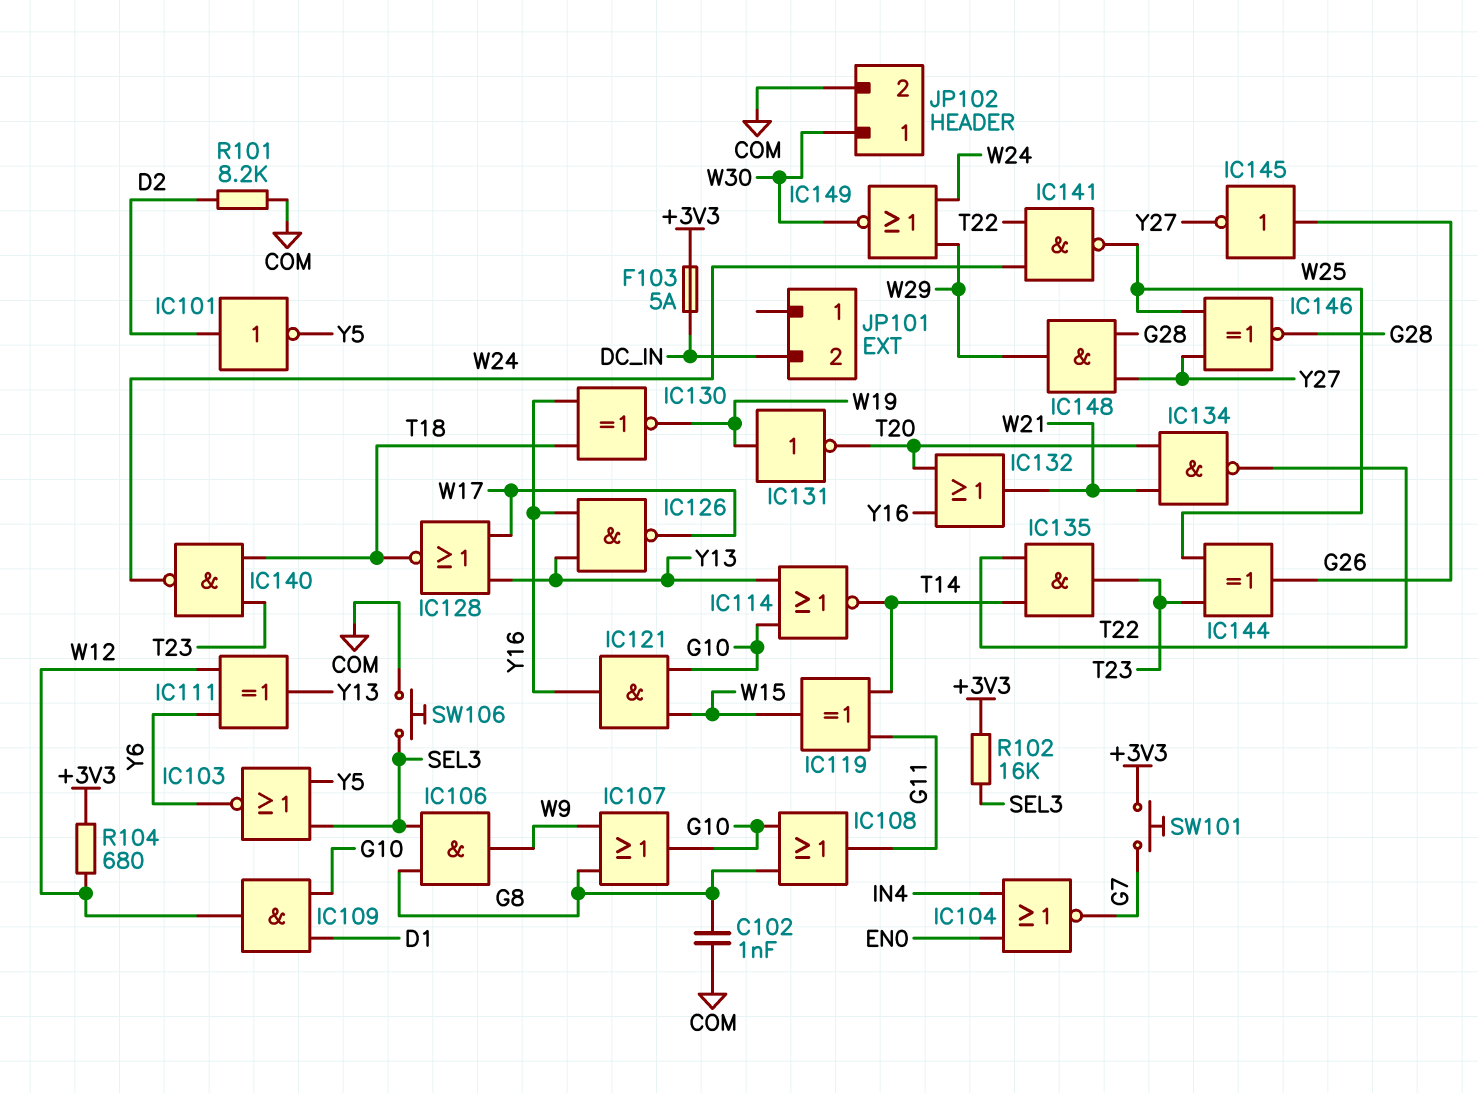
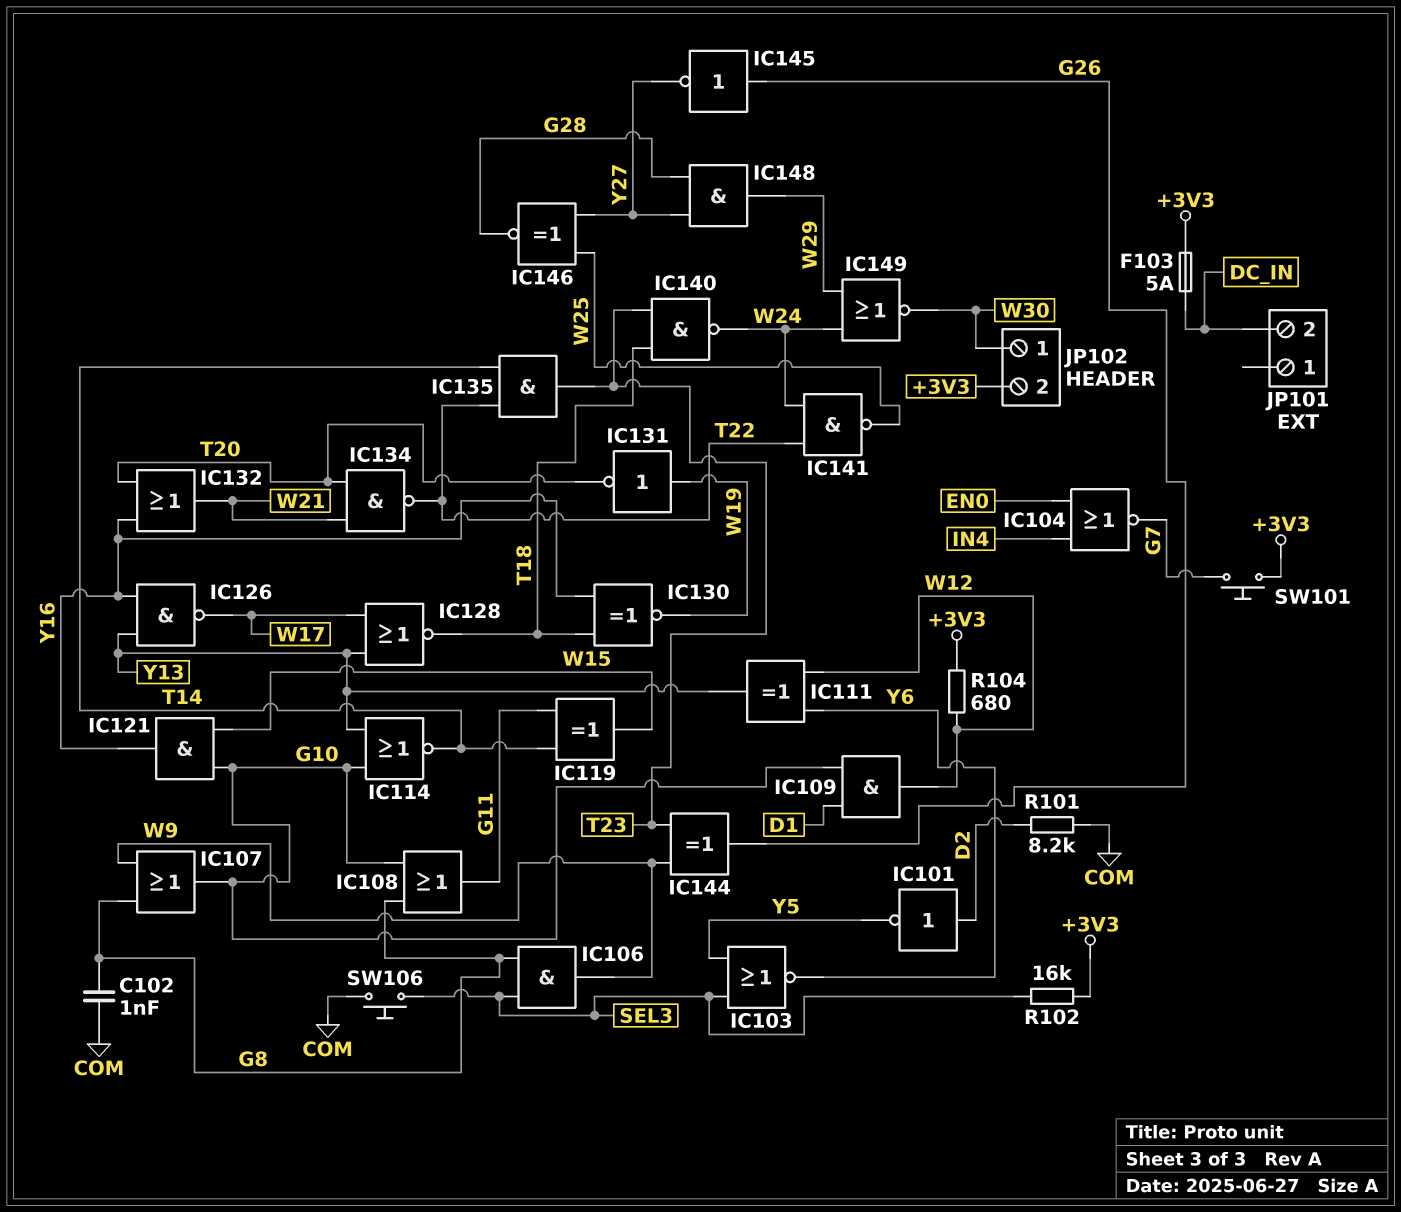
IC144: XOR (in T23, in W25, out G26) -> XOR (in T23, in W9, out G26)
JP102 pin 2: COM -> +3V3

